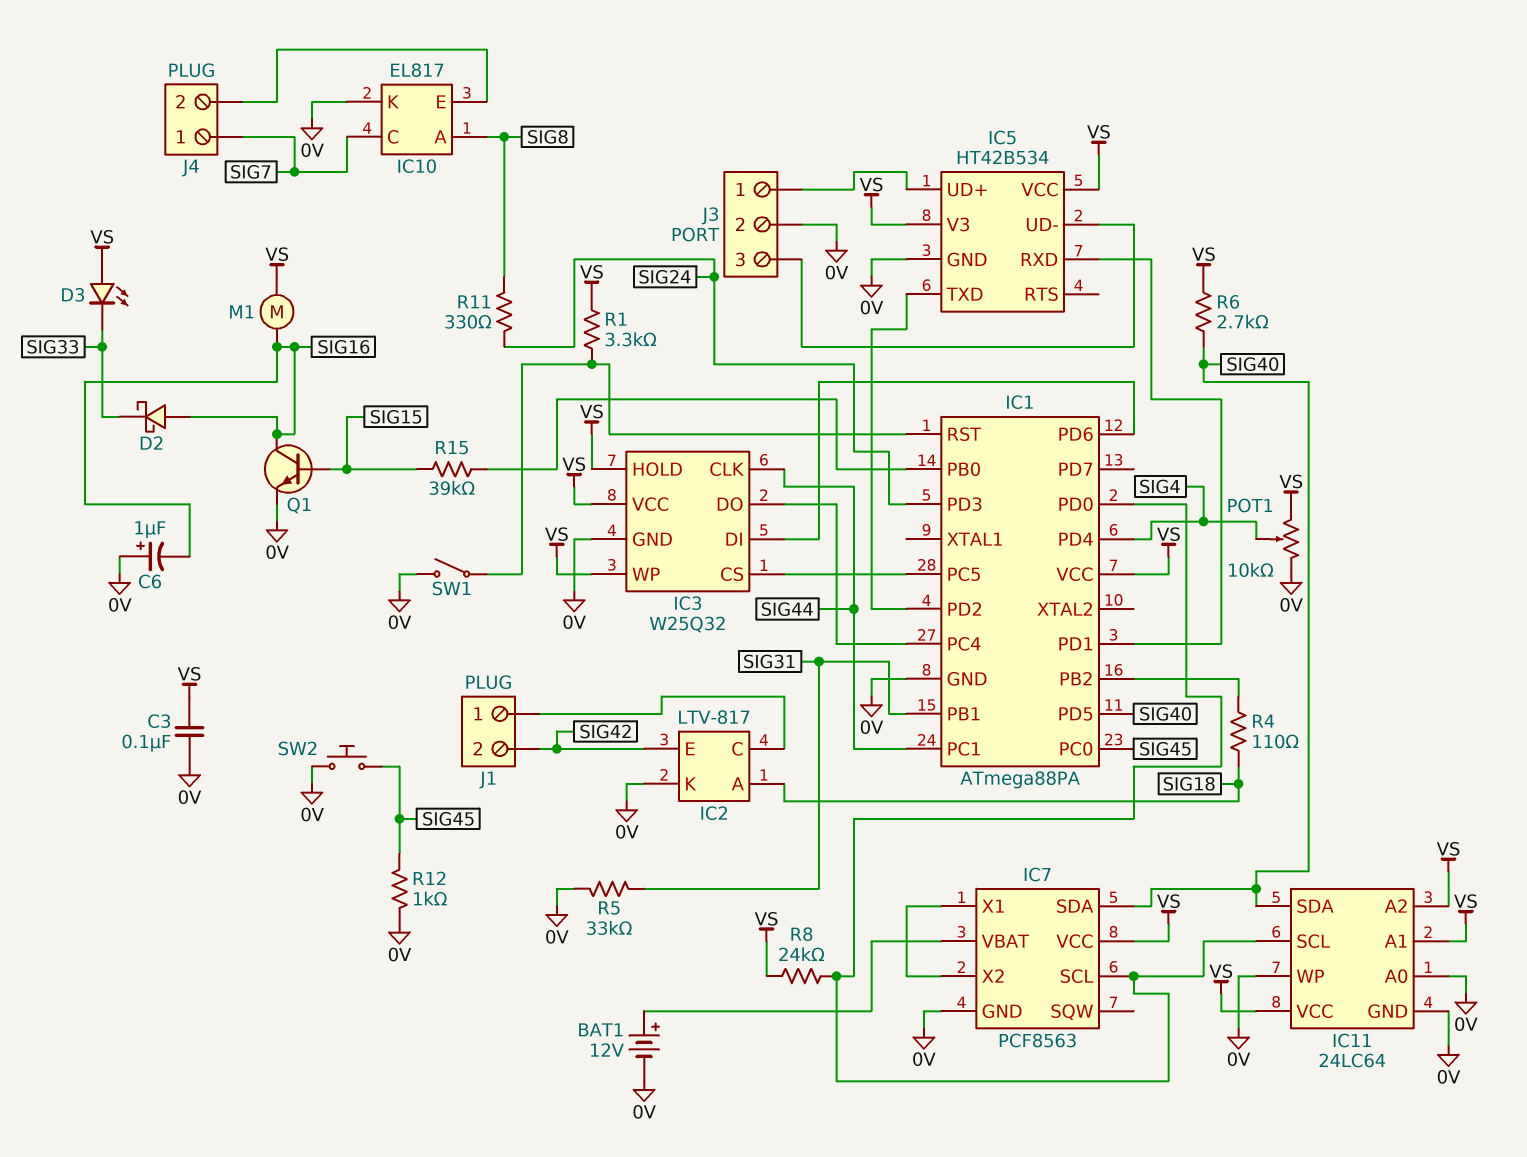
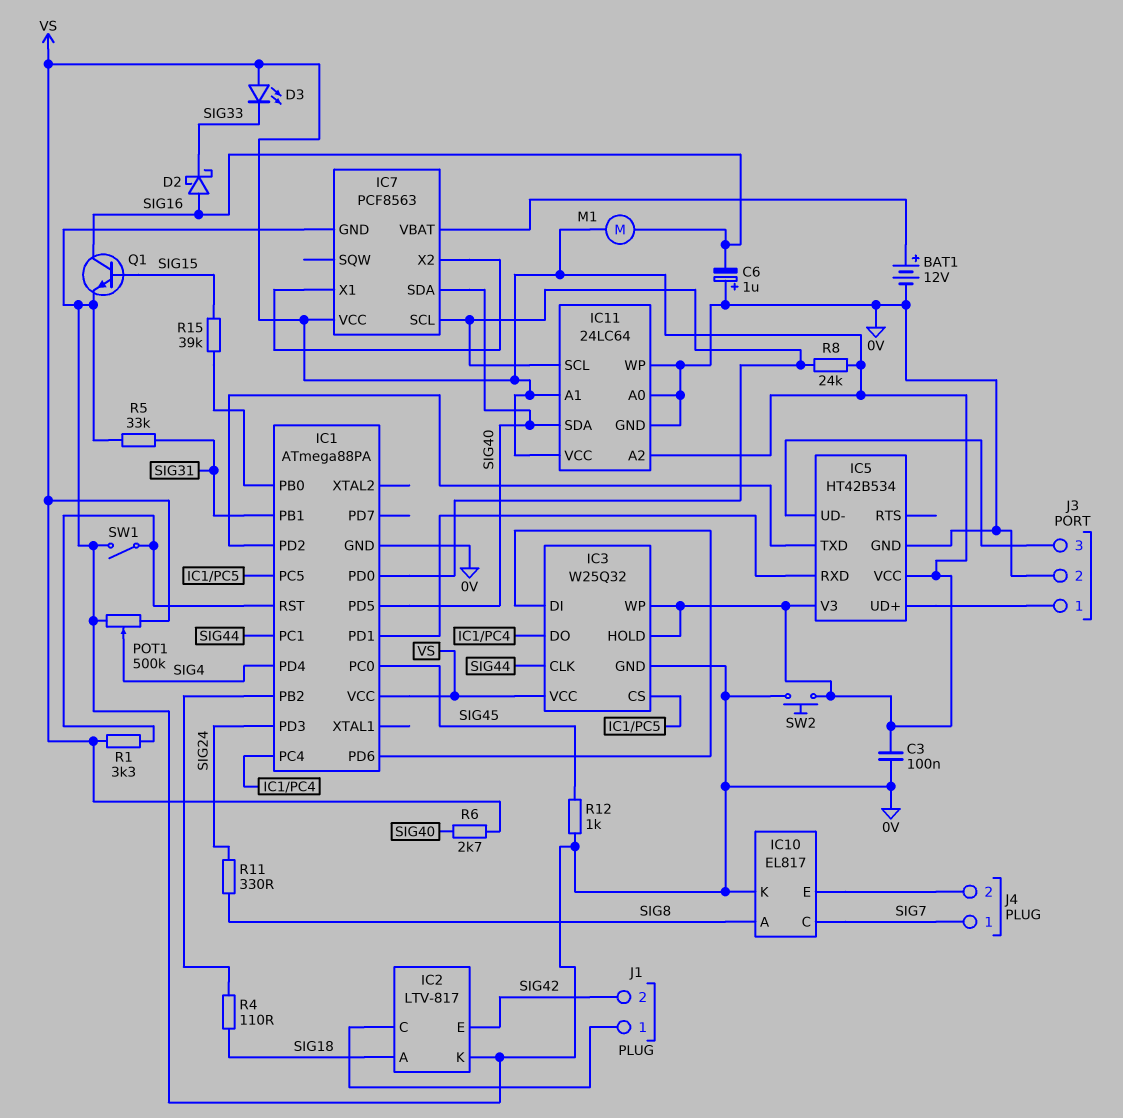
POT1: 10k (0V, VS, wiper SIG4) -> 500k (0V, VS, wiper SIG4)
SW2: button (0V, SIG45) -> button (0V, VS)

